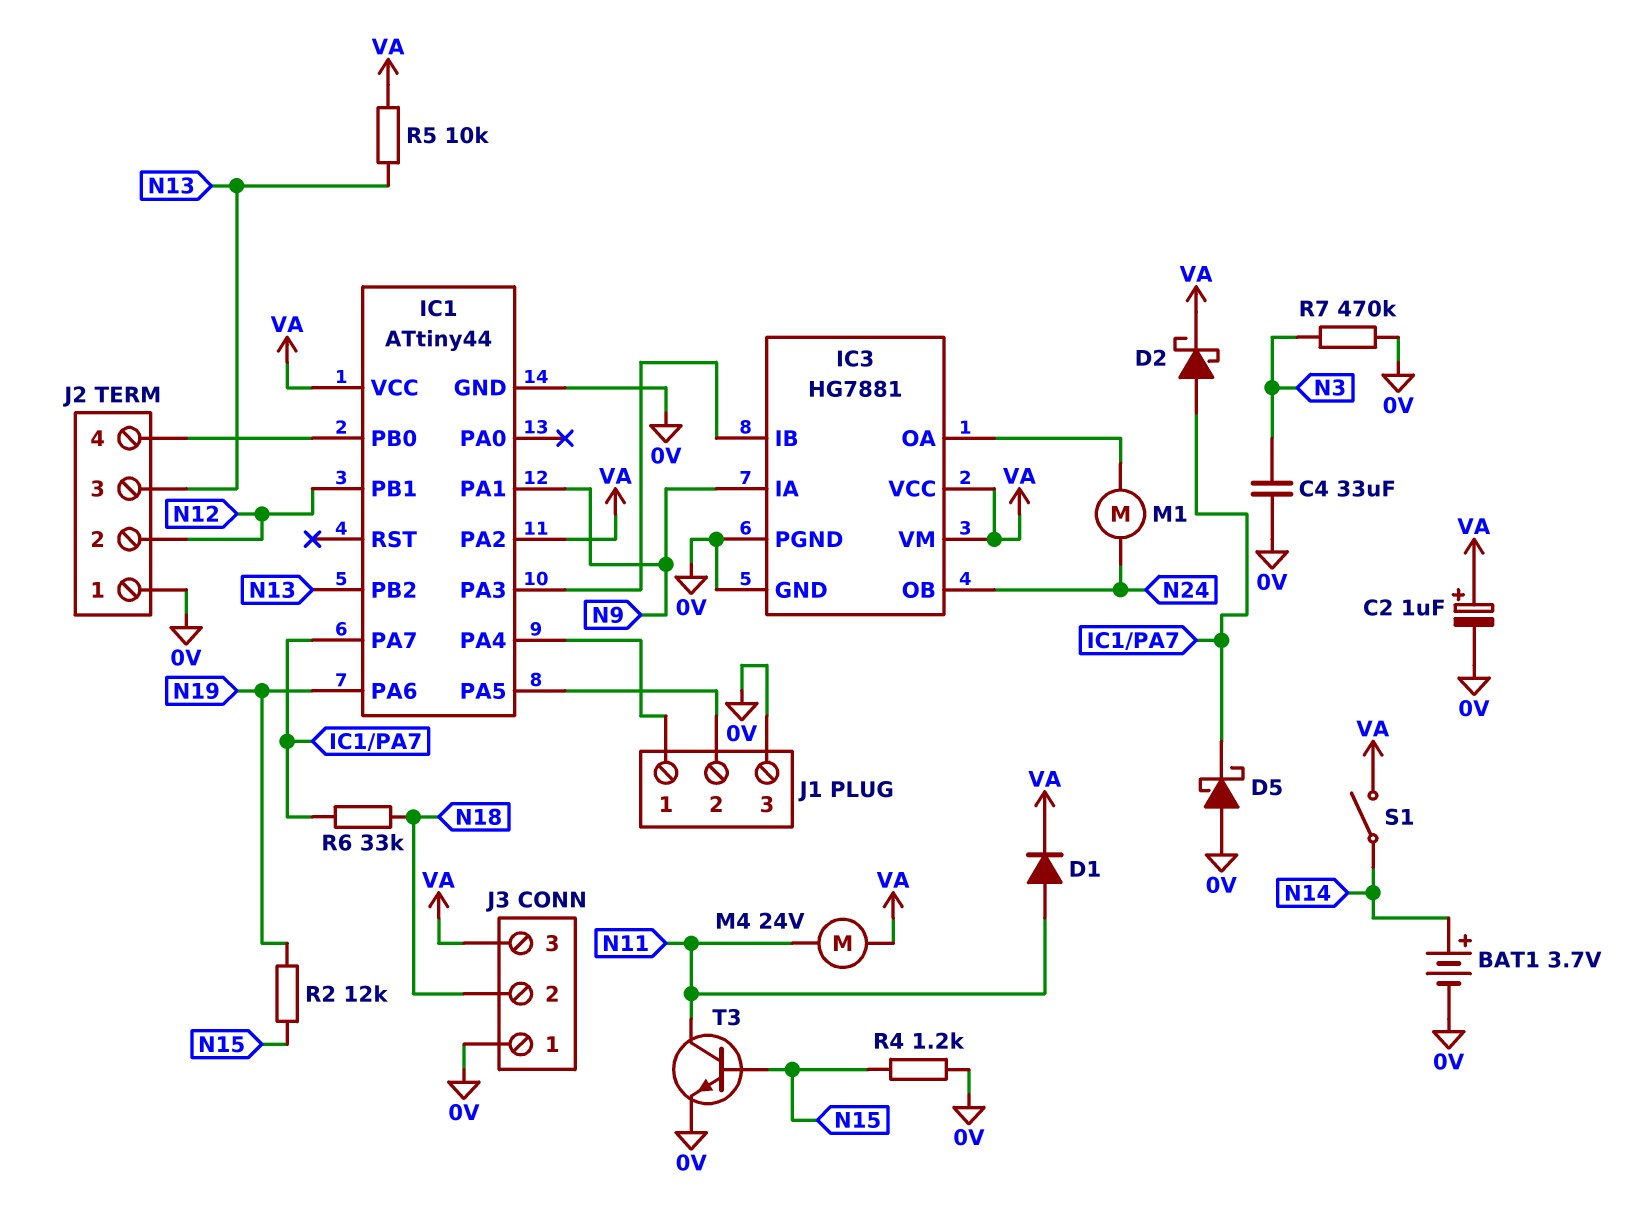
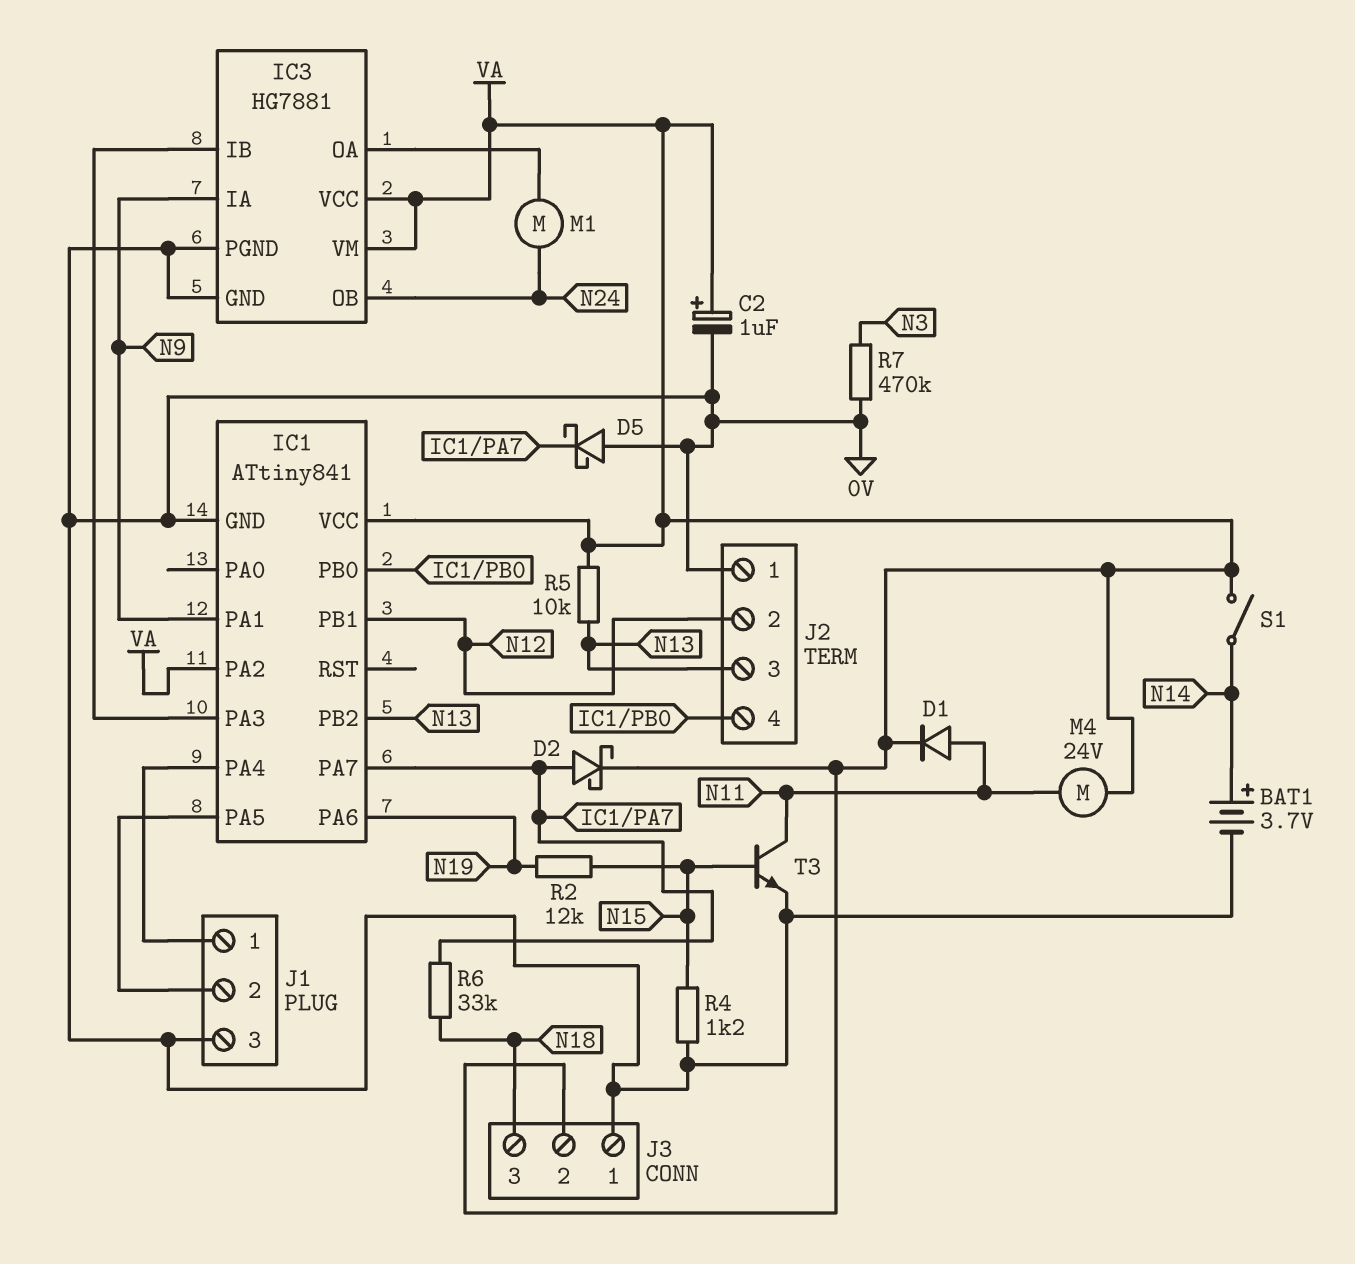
C4: 33uF (0V, N3) -> none
IC1: ATtiny44 -> ATtiny841
J3 pin 2: N18 -> VA
J3 pin 3: VA -> N18

